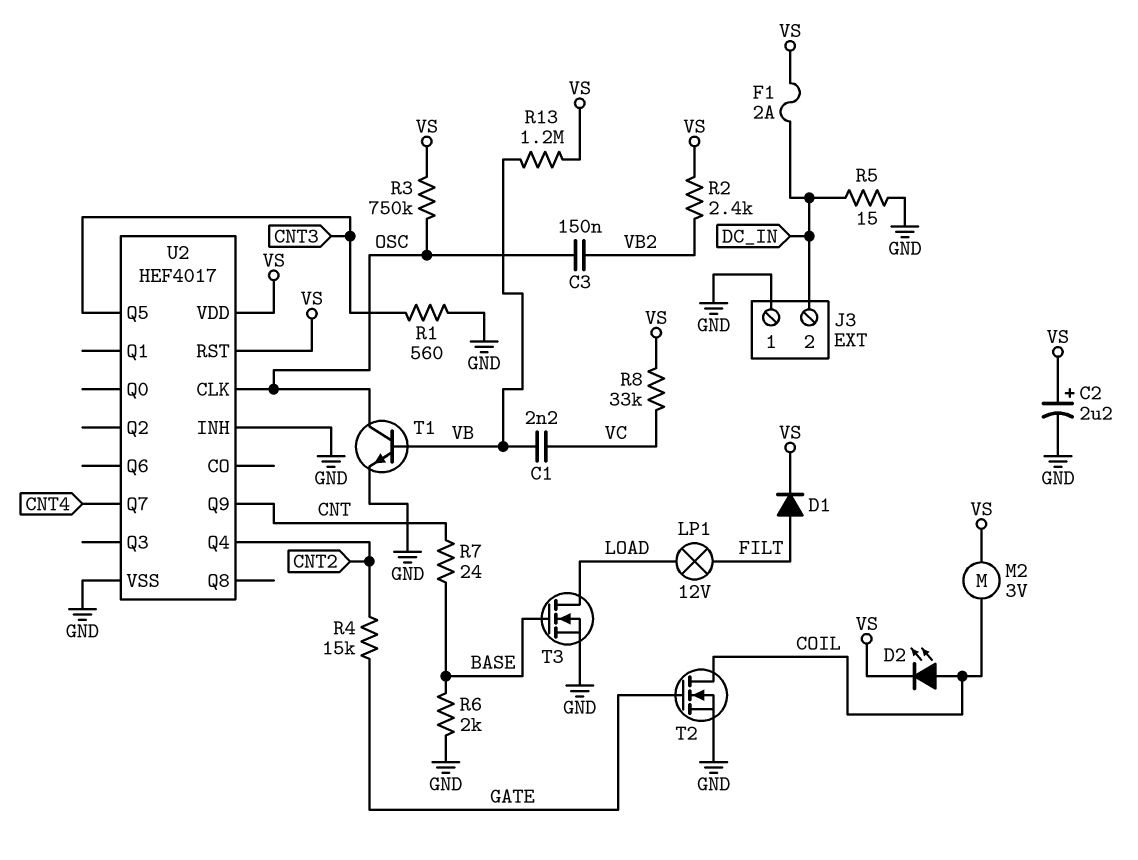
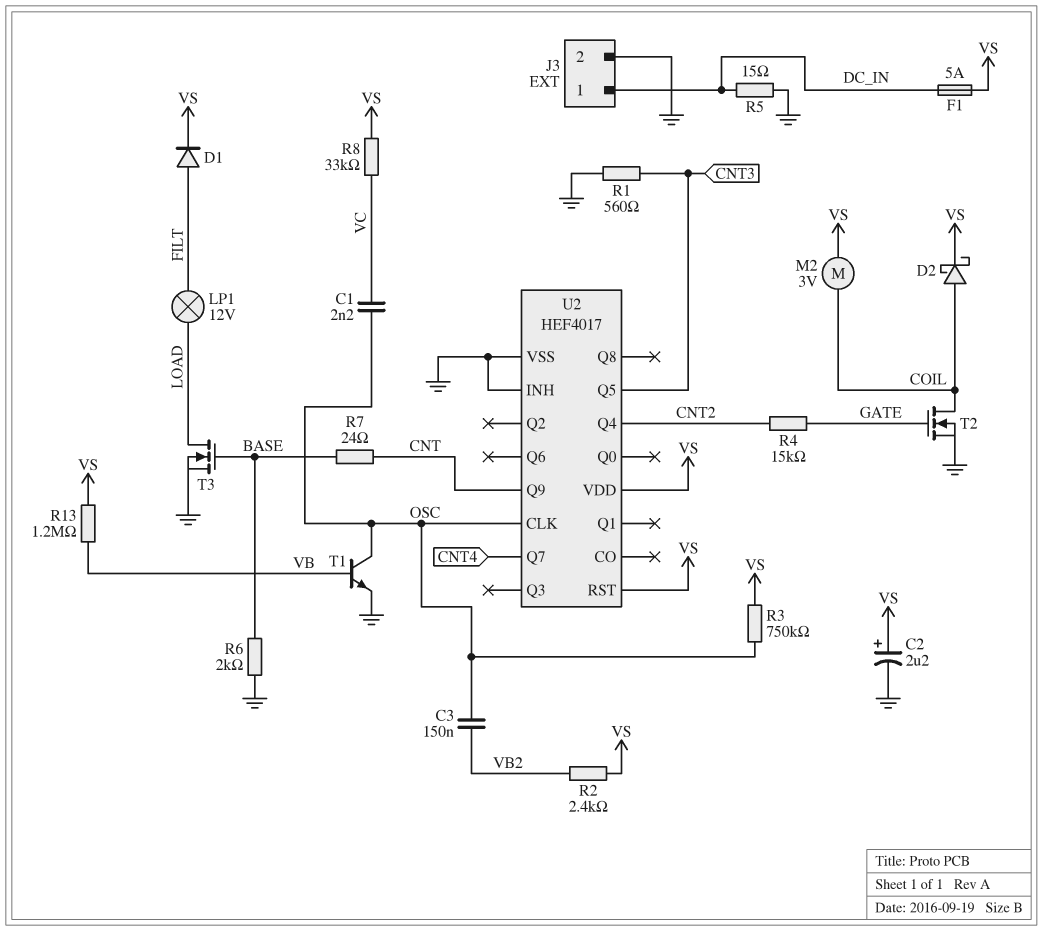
C1: 2.2nF (VB, VC) -> 2.2nF (OSC, VC)
D2: LED (A COIL, K VS) -> schottky (A COIL, K VS)
F1: 2A (DC_IN, VS) -> 5A (DC_IN, VS)
J3 pin 1: GND -> DC_IN
J3 pin 2: DC_IN -> GND

